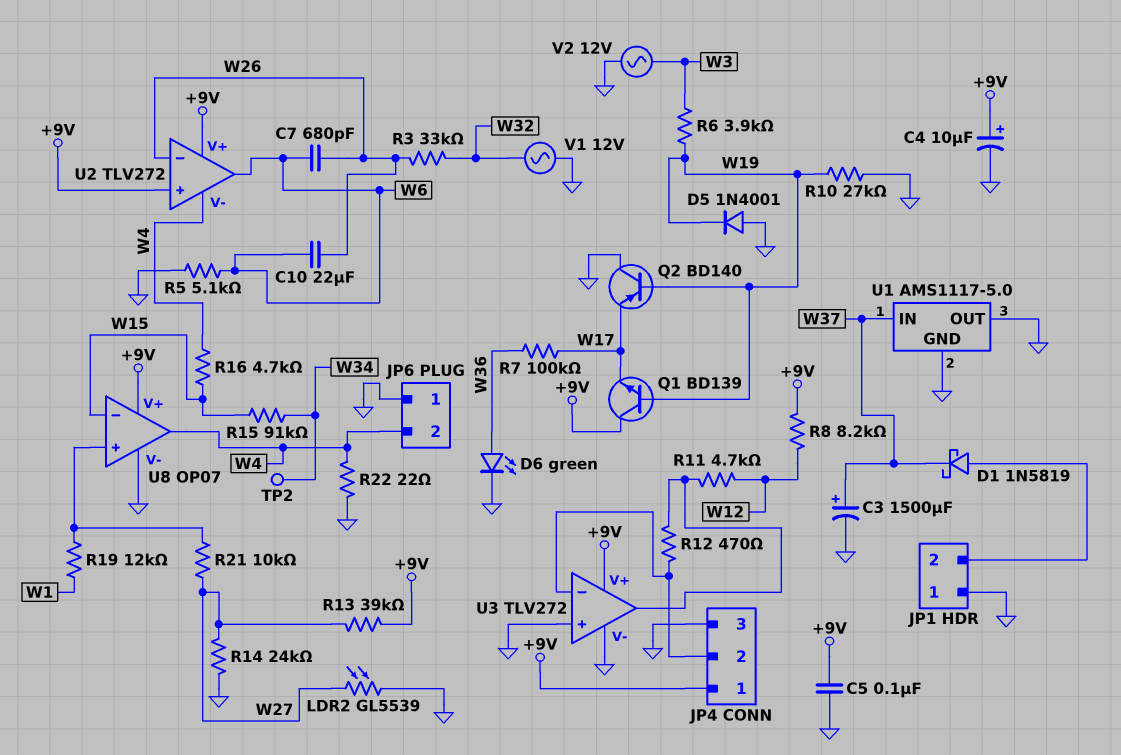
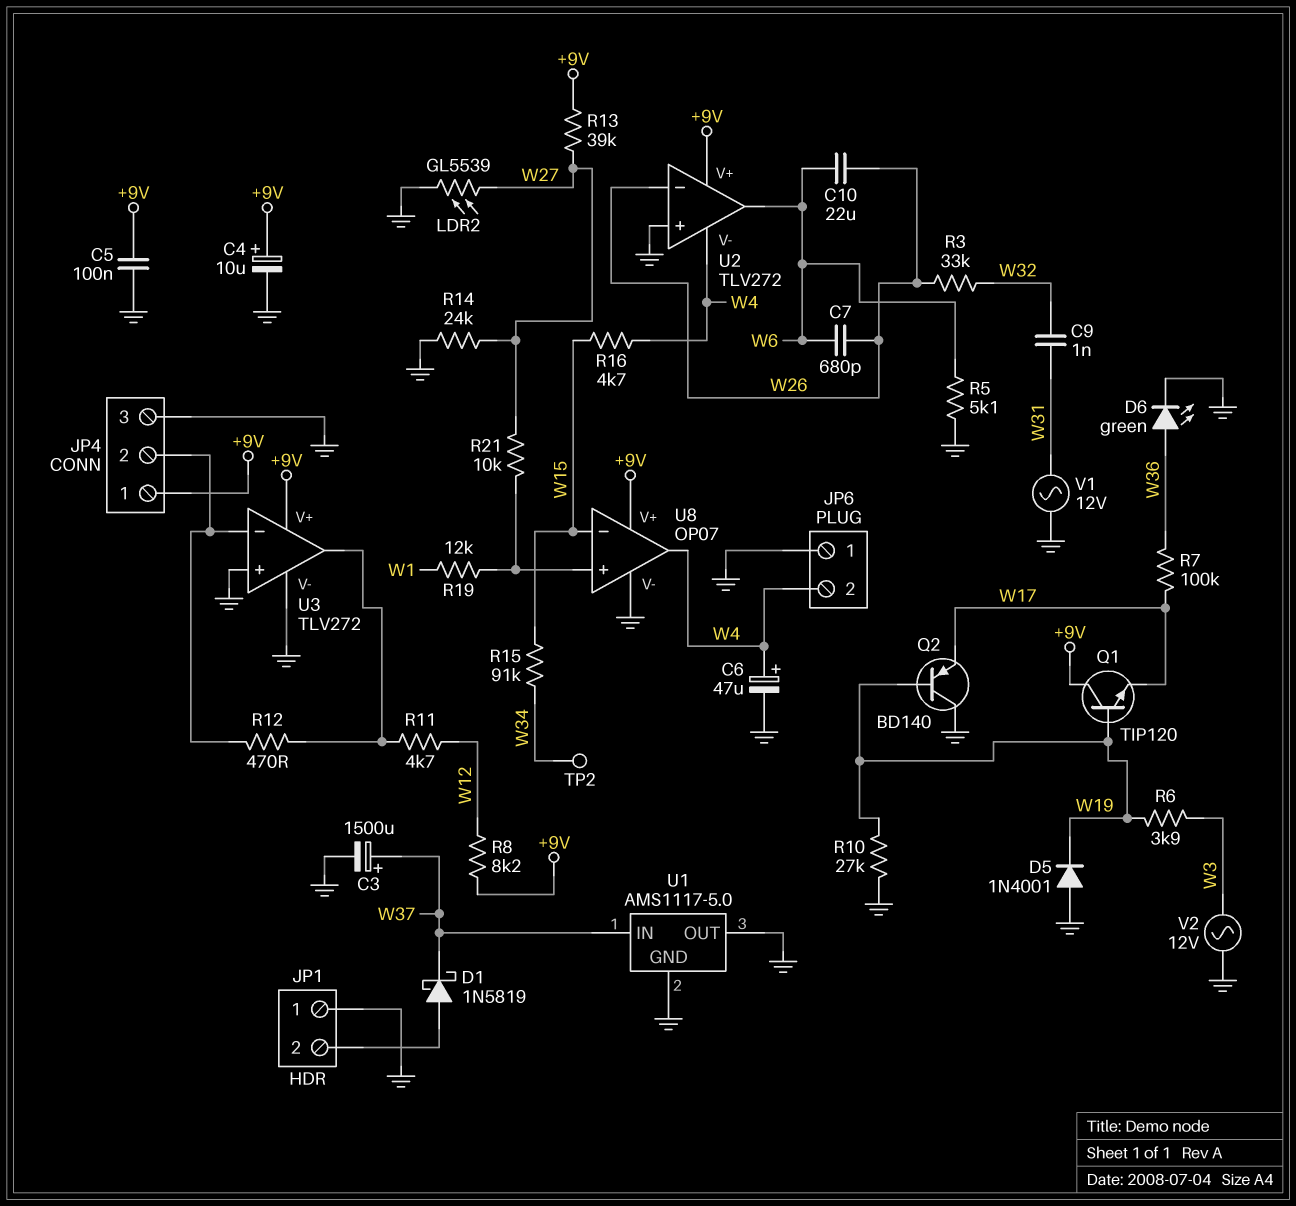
C6: none -> 47uF (plus W4, minus GND)
C9: none -> 1nF (W31, W32)
Q1: NPN BD139 (B W19, C +9V, E W17) -> NPN TIP120 (B W19, C +9V, E W17)
R22: 22 (GND, W4) -> none
U2 pin in+: +9V -> GND
V1: AC 12V (GND, W32) -> AC 12V (GND, W31)

